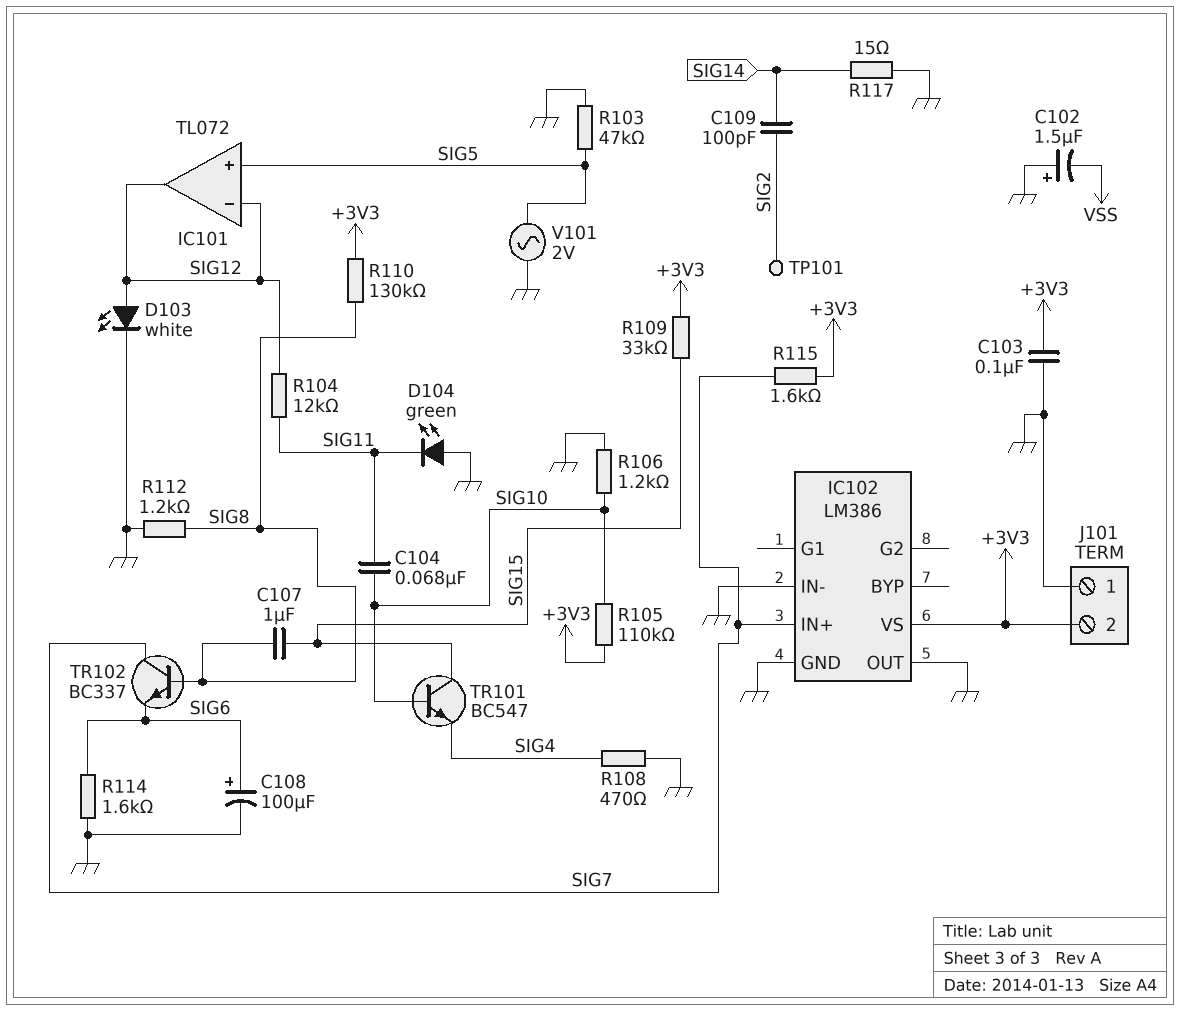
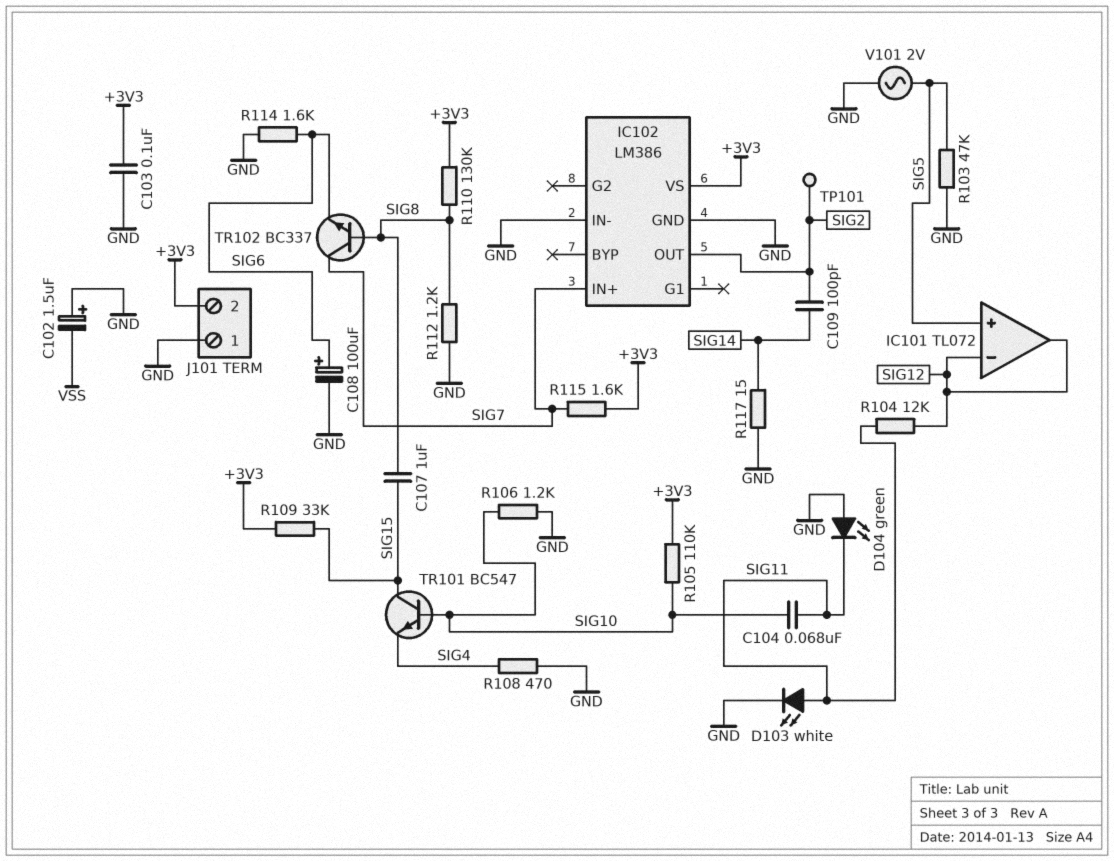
D103: LED white (A SIG12, K GND) -> LED white (A SIG11, K GND)
IC102 pin OUT: GND -> SIG2

